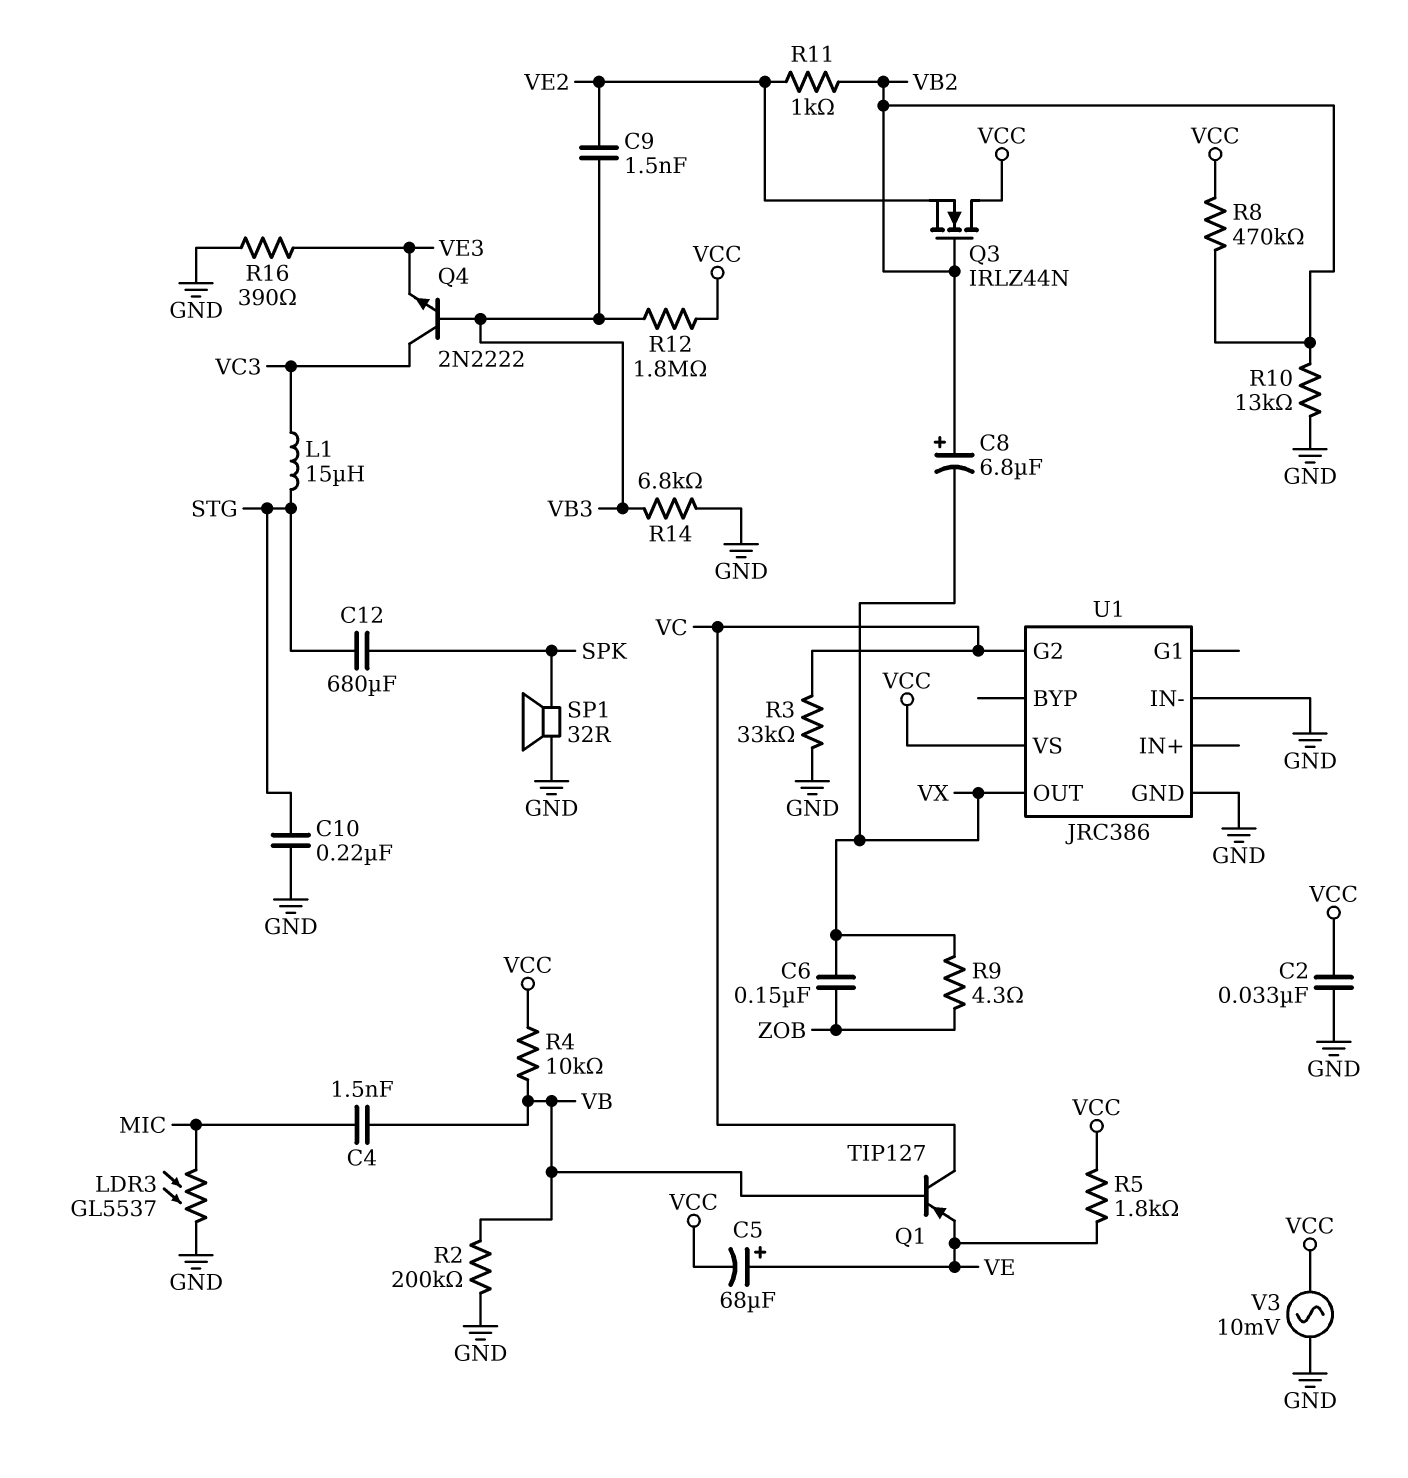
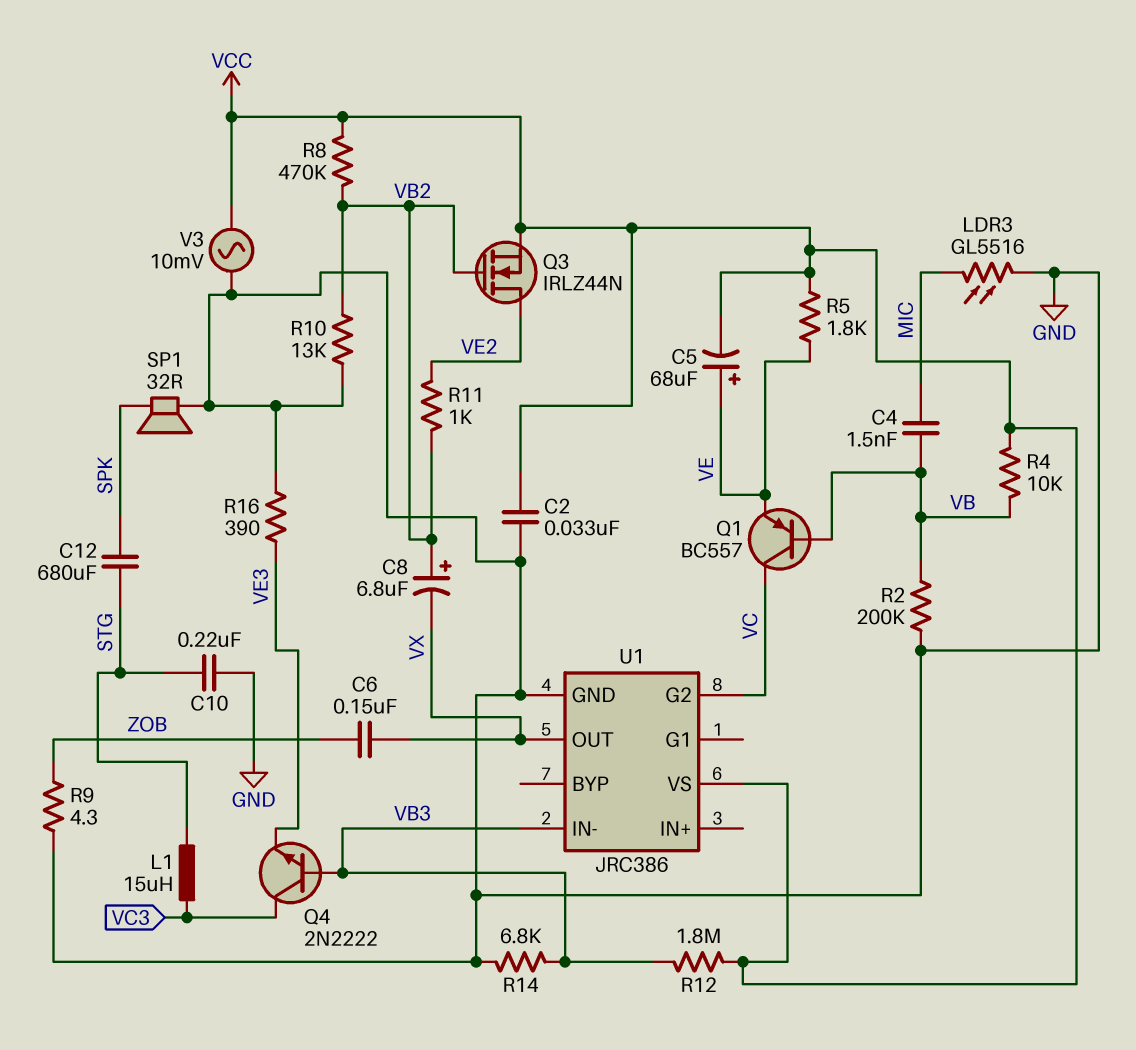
C9: 1.5nF (VB3, VE2) -> none
LDR3: GL5537 (GND, MIC) -> GL5516 (GND, MIC)
Q1: PNP TIP127 (B VB, C VC, E VE) -> PNP BC557 (B VB, C VC, E VE)
Q3: NMOS IRLZ44N (G VB2, D VCC, S VE2) -> NMOS IRLZ44N (G VB2, D VE2, S VCC)
R3: 33k (GND, VC) -> none
R9: 4.3 (VX, ZOB) -> 4.3 (GND, ZOB)
U1 pin IN-: GND -> VB3

